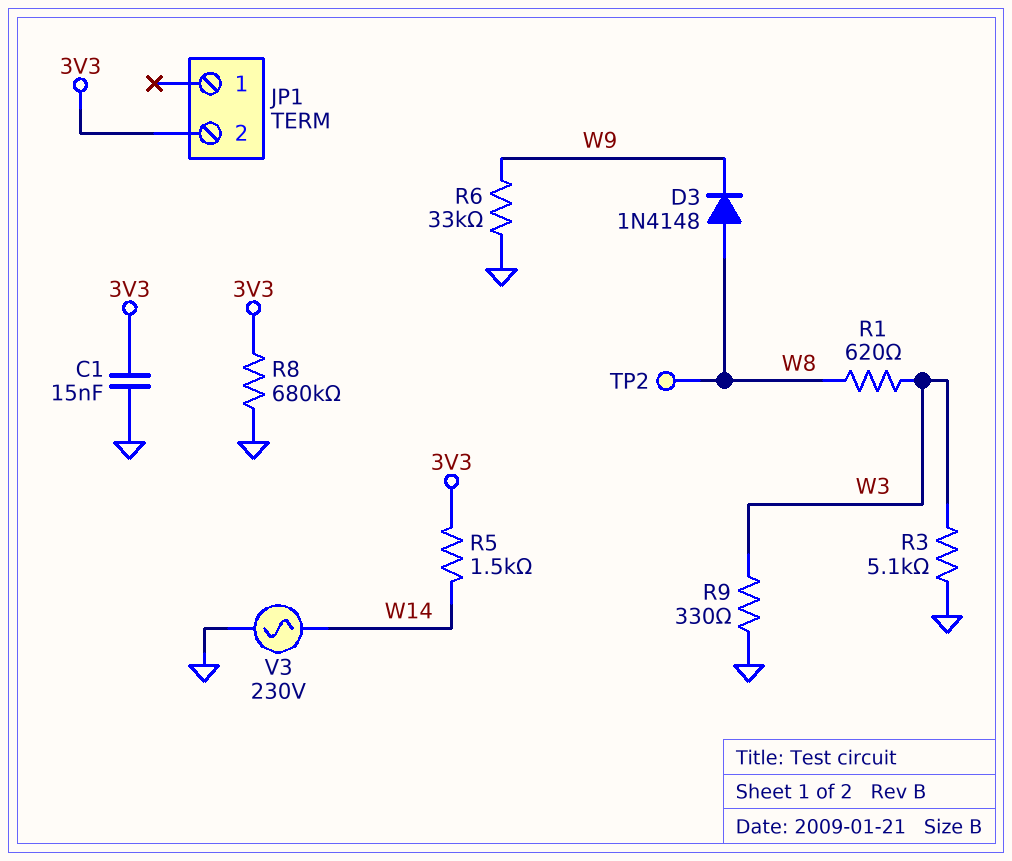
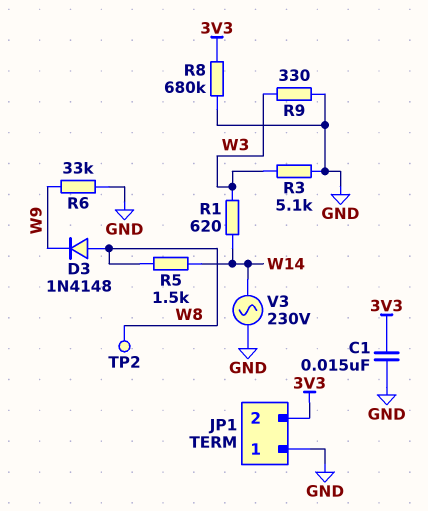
JP1 pin 1: none -> GND
R1: 620 (W3, W8) -> 620 (W3, W14)
R5: 1.5k (3V3, W14) -> 1.5k (W8, W14)

